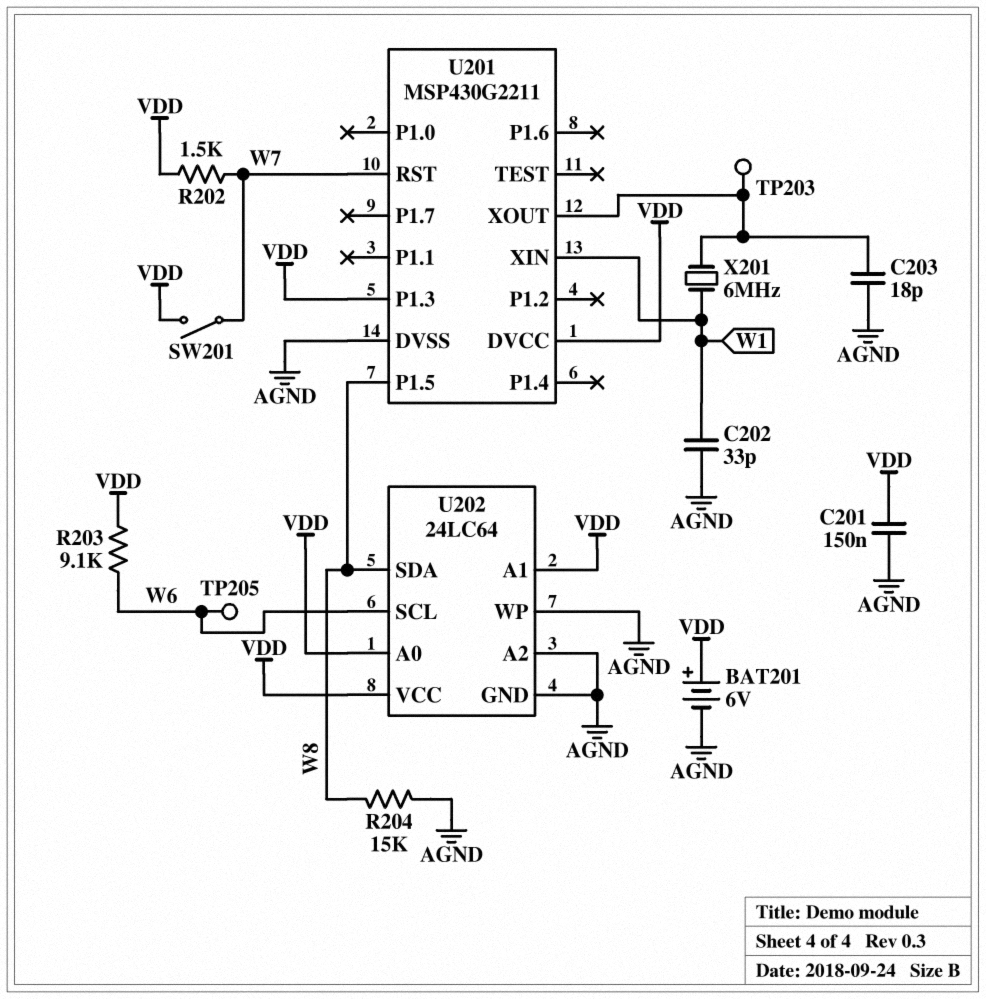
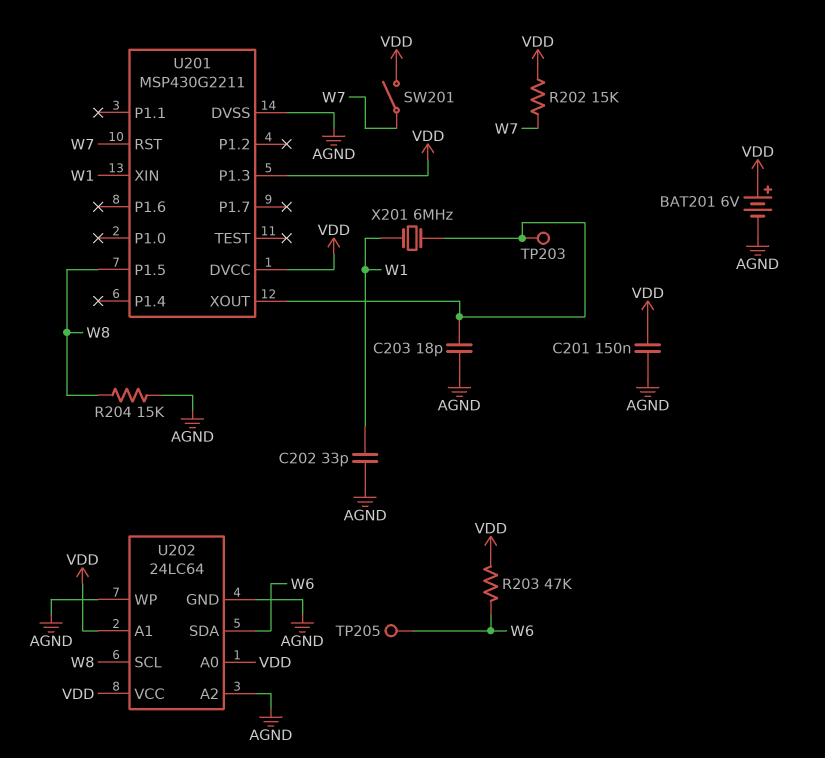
R202: 1.5k (VDD, W7) -> 15k (VDD, W7)
R203: 9.1k (VDD, W6) -> 47k (VDD, W6)
U202 pin SCL: W6 -> W8
U202 pin SDA: W8 -> W6

